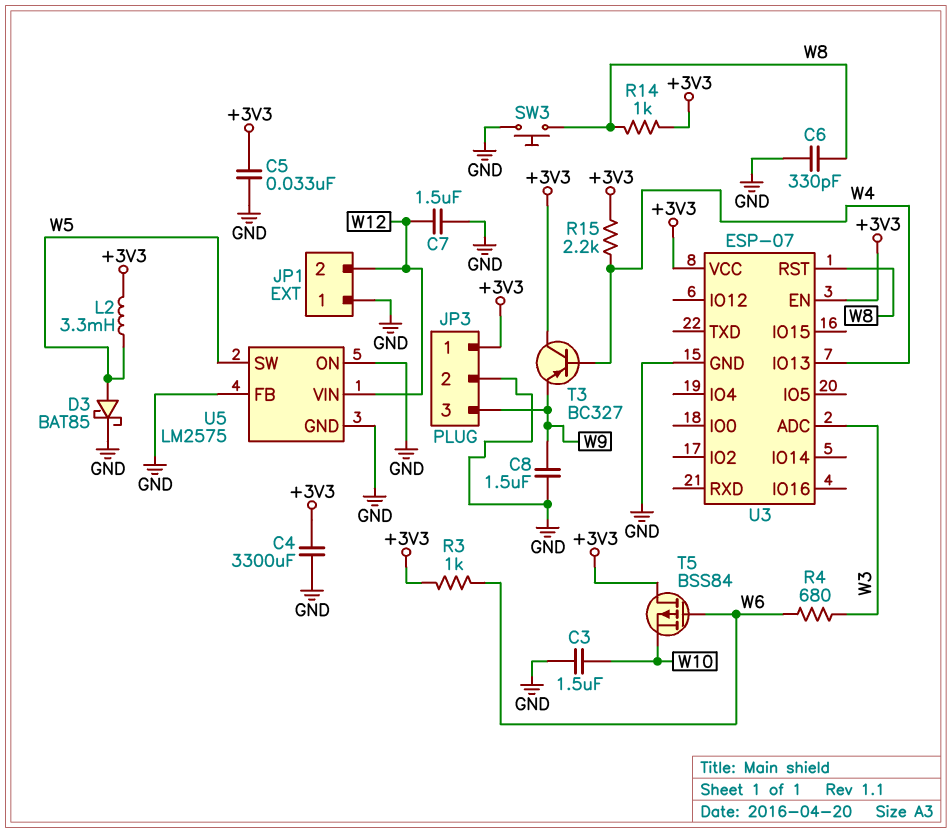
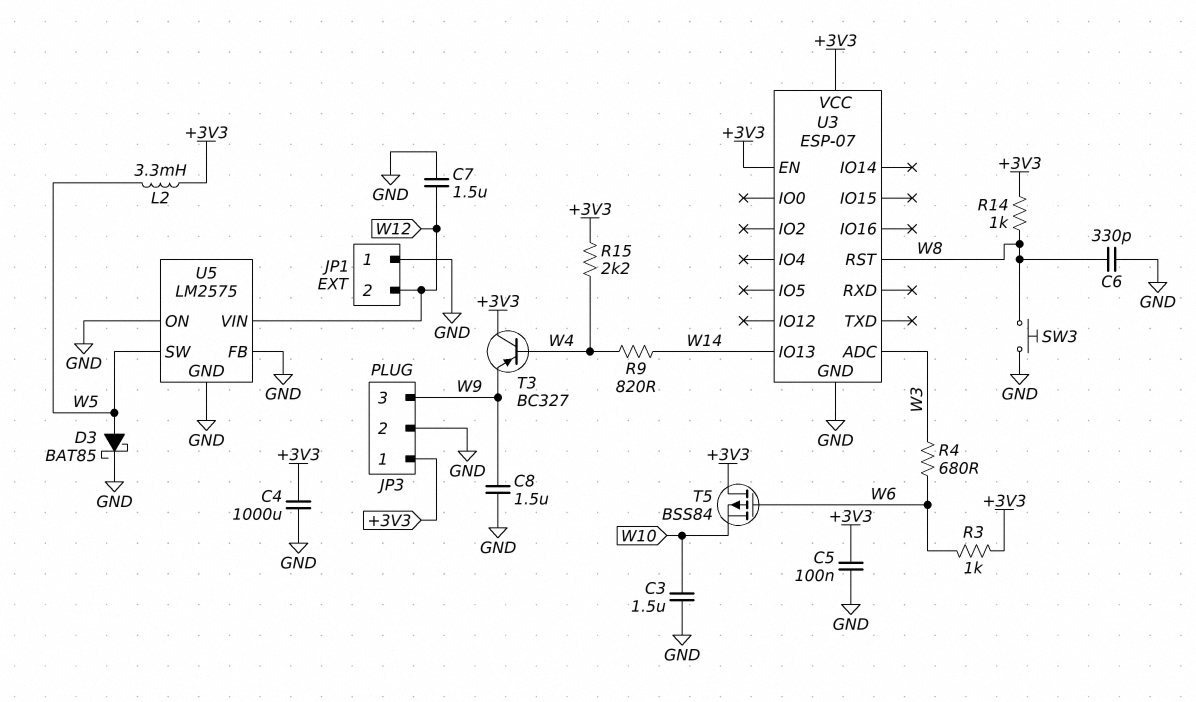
C4: 3300uF (+3V3, GND) -> 1000uF (+3V3, GND)
C5: 33nF (+3V3, GND) -> 100nF (+3V3, GND)
R9: none -> 820 (W4, W14)
U3 pin IO13: W4 -> W14

